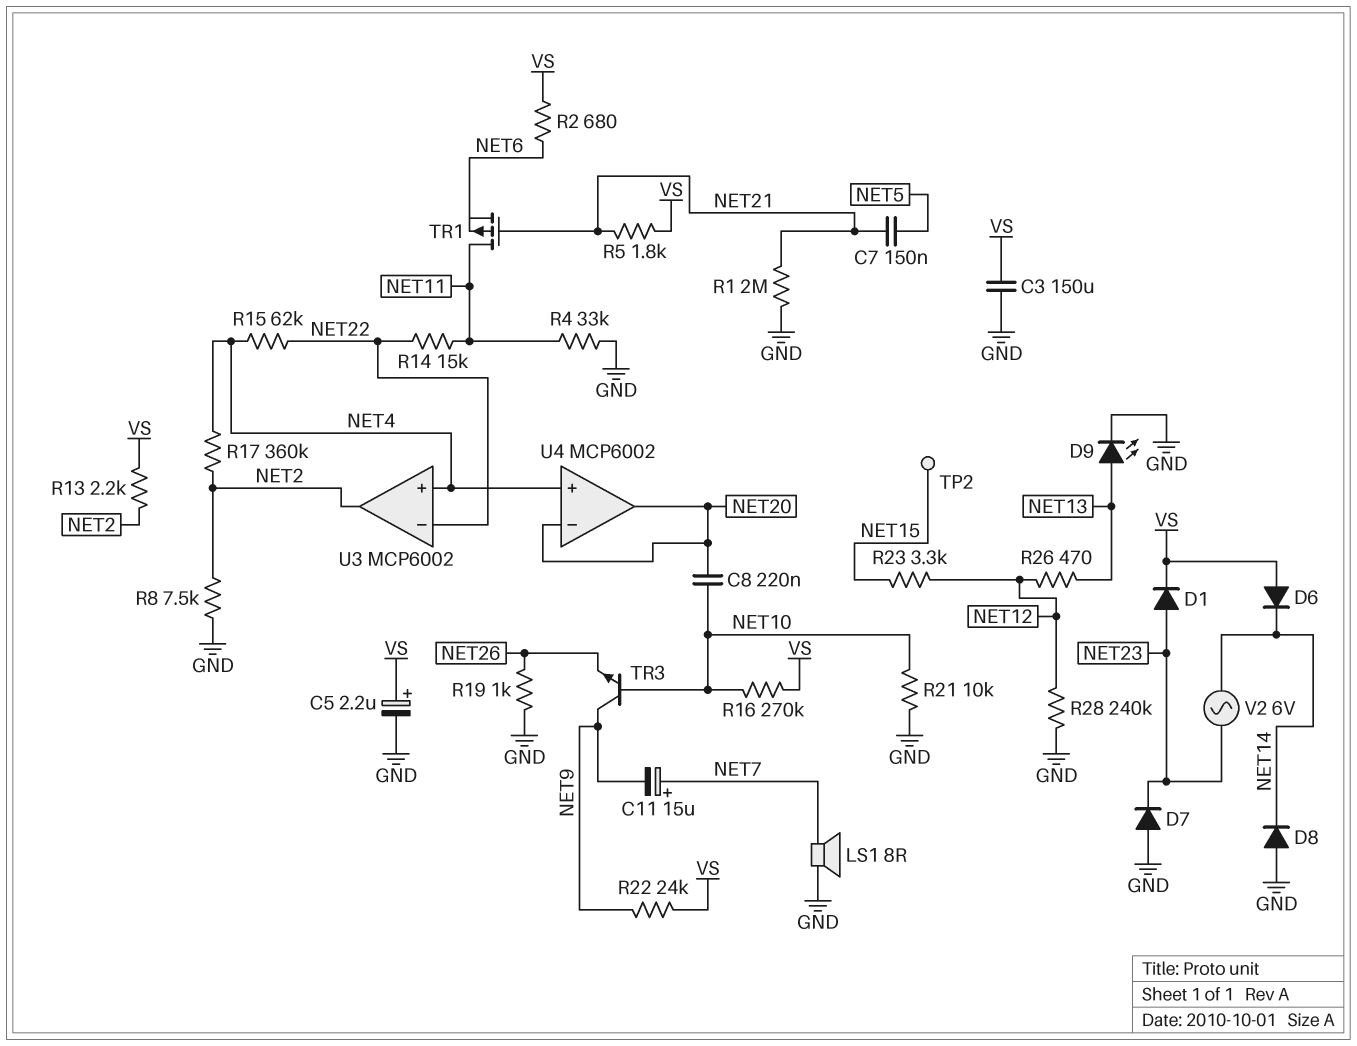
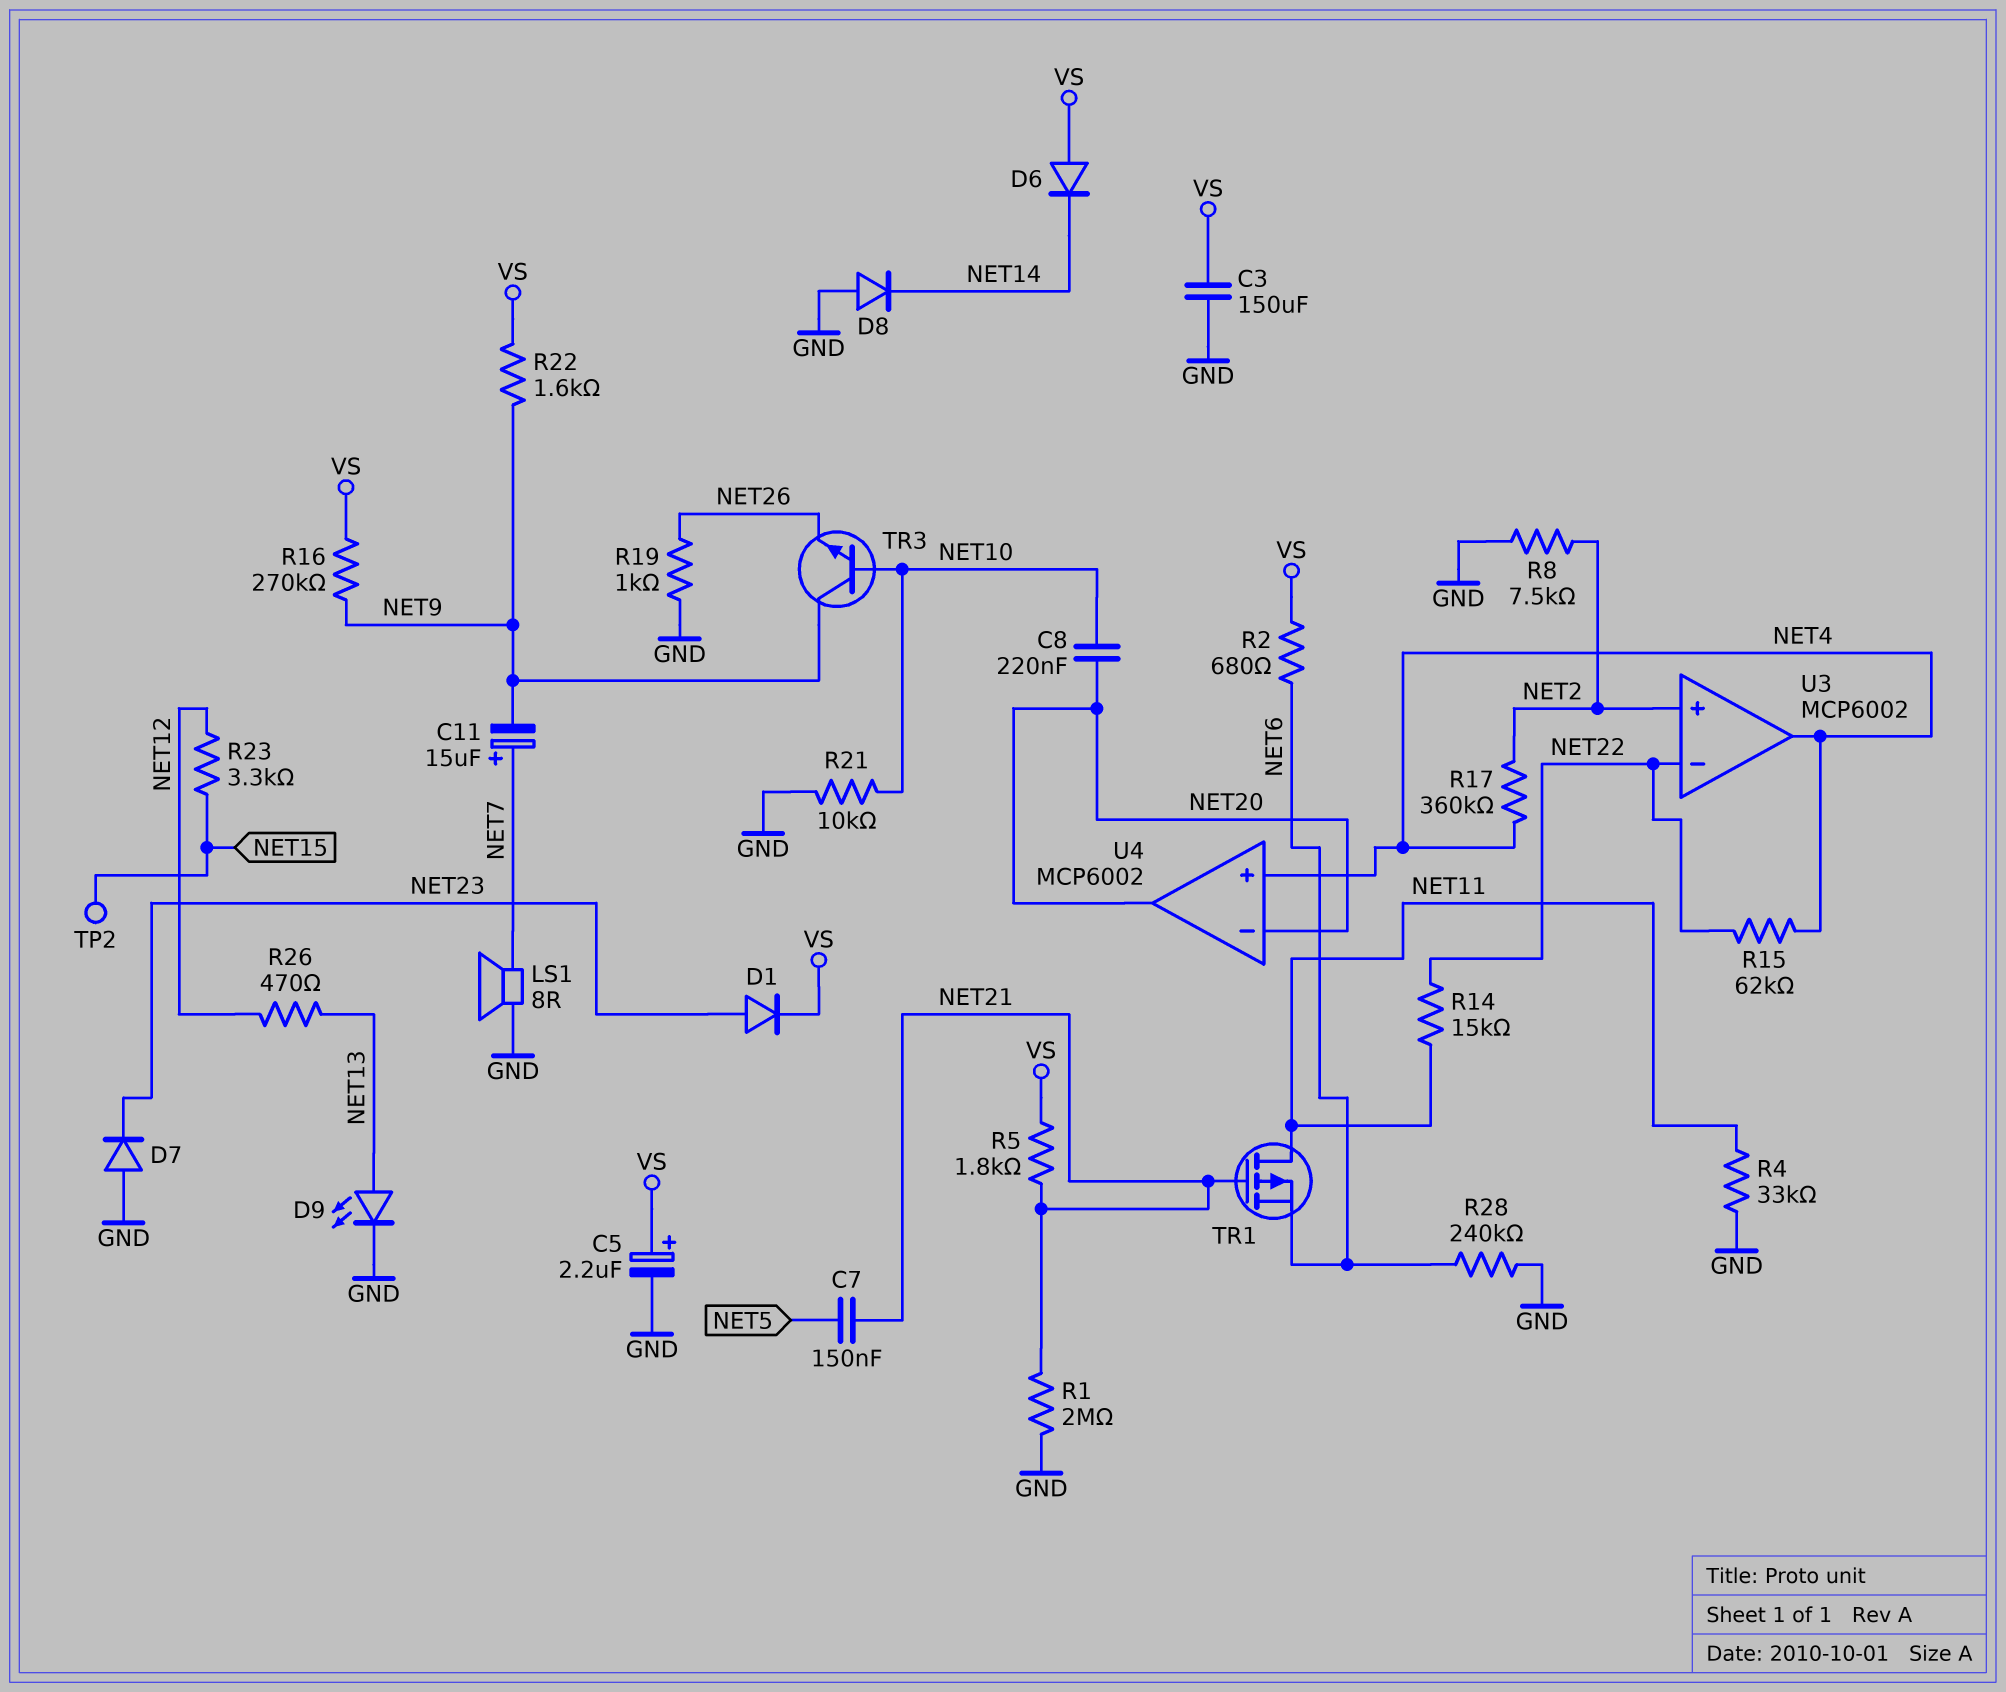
R13: 2.2k (NET2, VS) -> none
R16: 270k (NET10, VS) -> 270k (NET9, VS)
R22: 24k (NET9, VS) -> 1.6k (NET9, VS)
R28: 240k (GND, NET12) -> 240k (GND, NET6)
U3 pin in+: NET4 -> NET2
U3 pin out: NET2 -> NET4
V2: AC 6V (NET14, NET23) -> none

